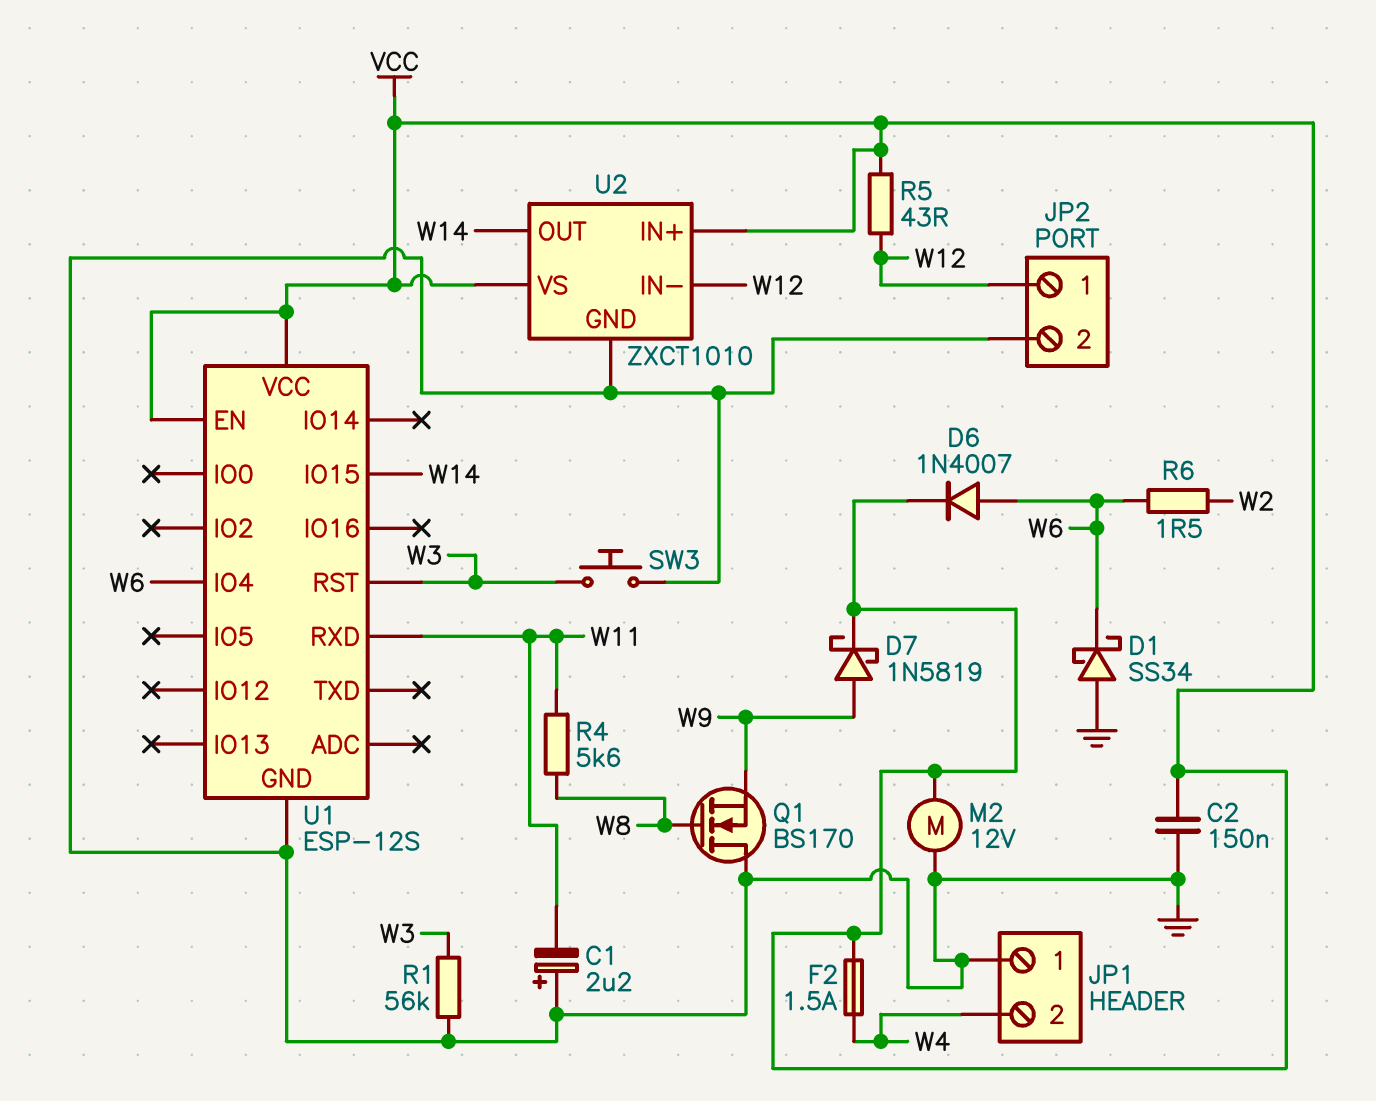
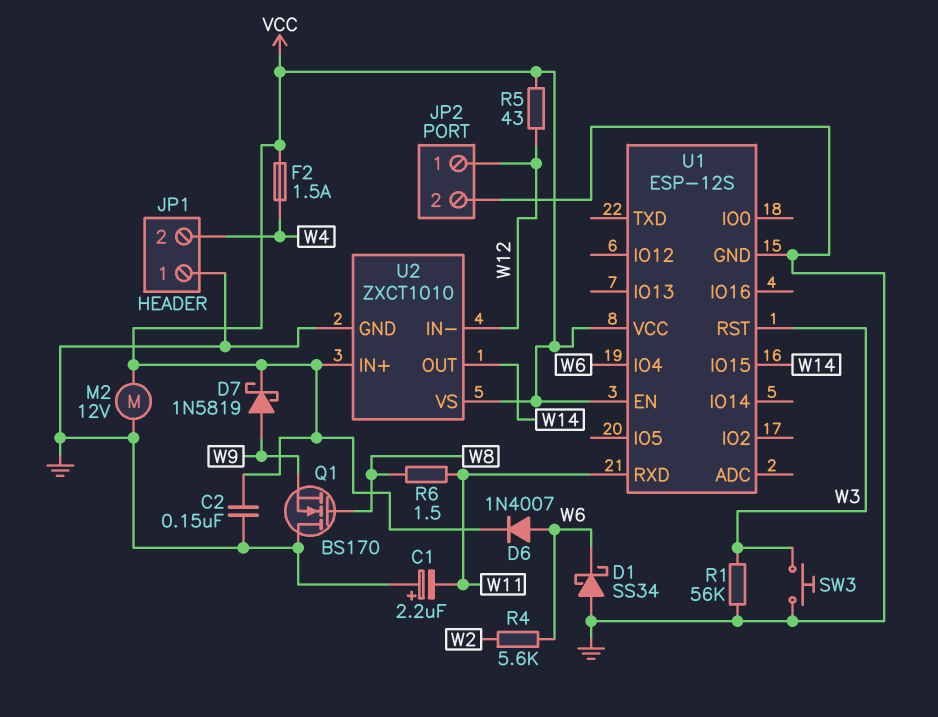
R4: 5.6k (W8, W11) -> 5.6k (W2, W6)
R6: 1.5 (W2, W6) -> 1.5 (W8, W11)

